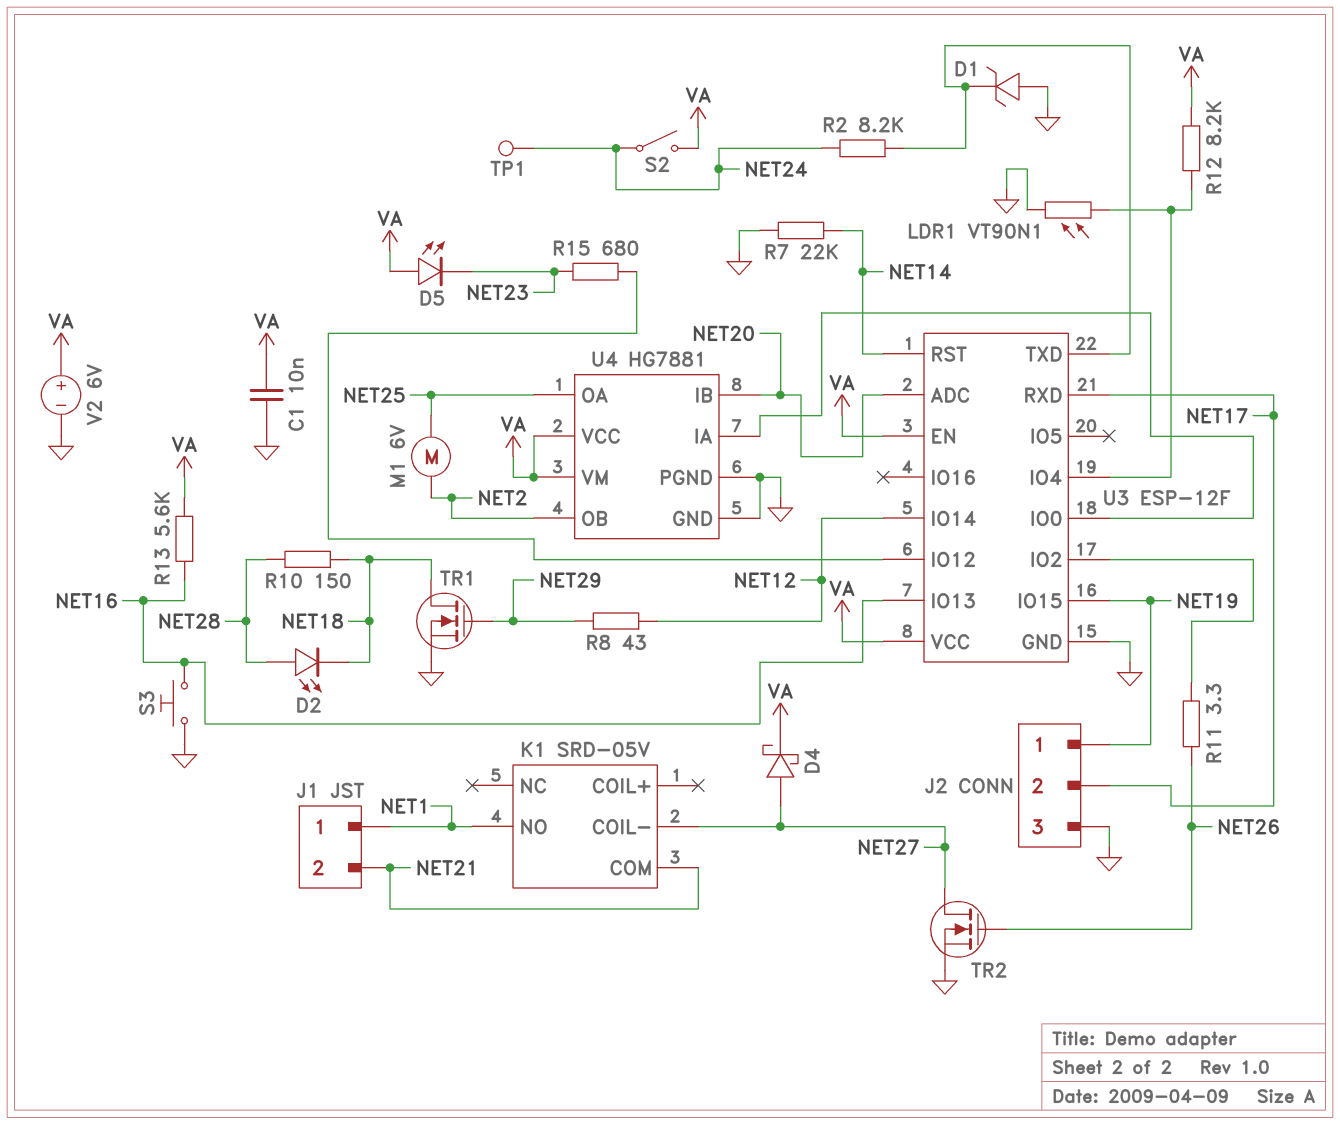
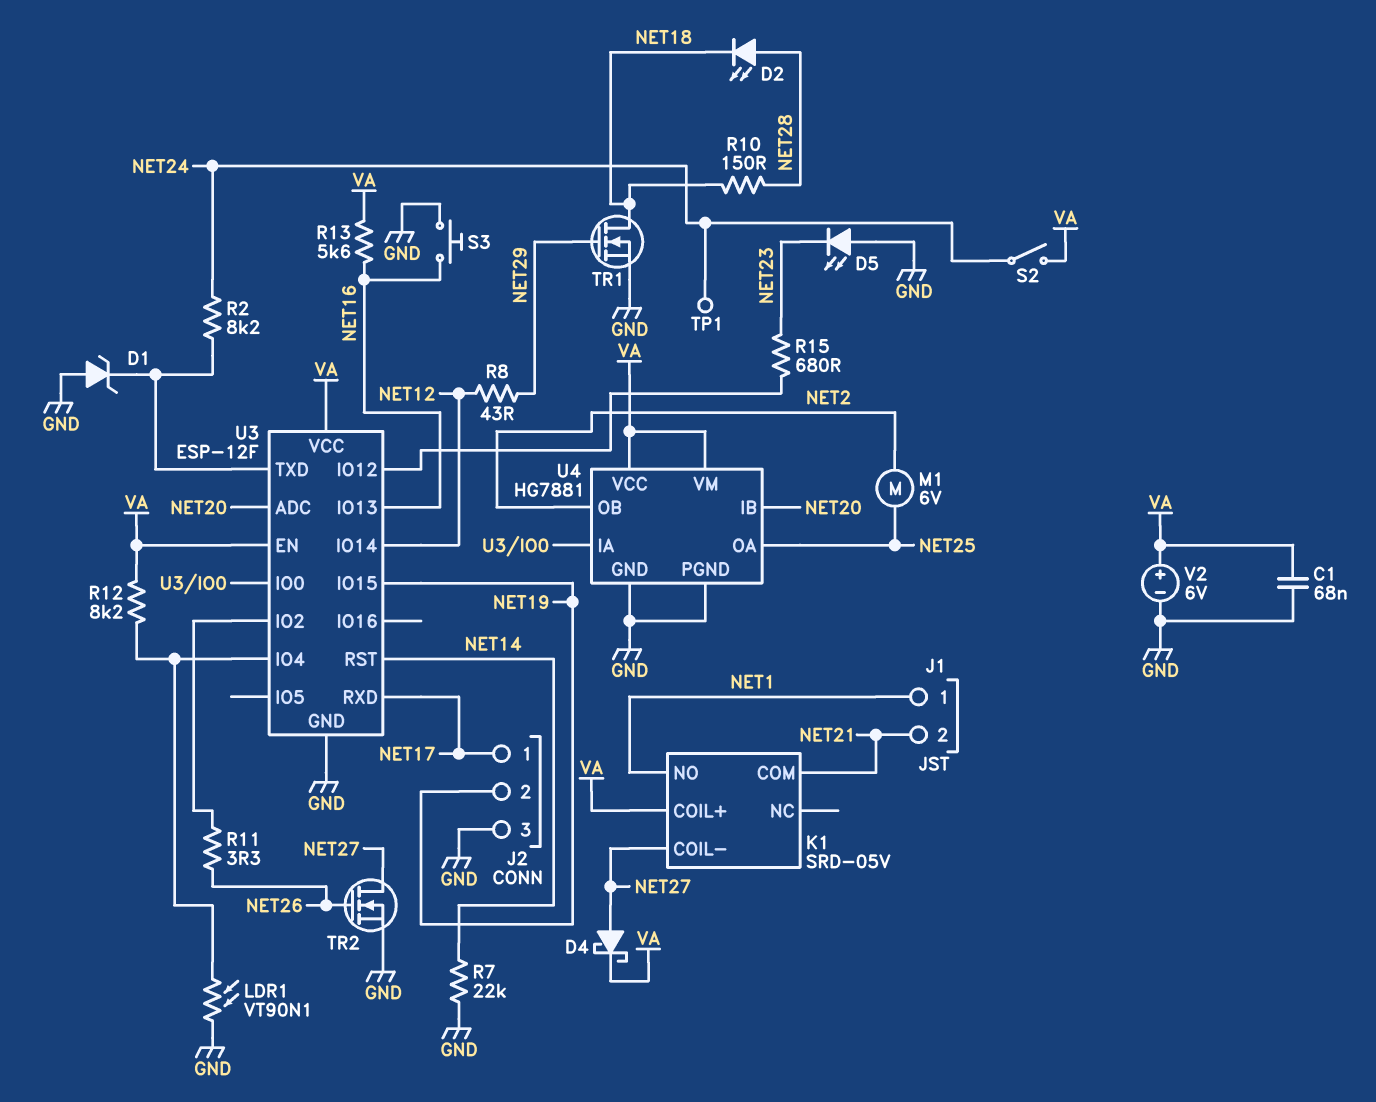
C1: 10nF (GND, VA) -> 68nF (GND, VA)
D5: LED (A VA, K NET23) -> LED (A GND, K NET23)
J2 pin 1: NET19 -> NET17
J2 pin 2: NET17 -> NET19
K1 pin COIL+: none -> VA

